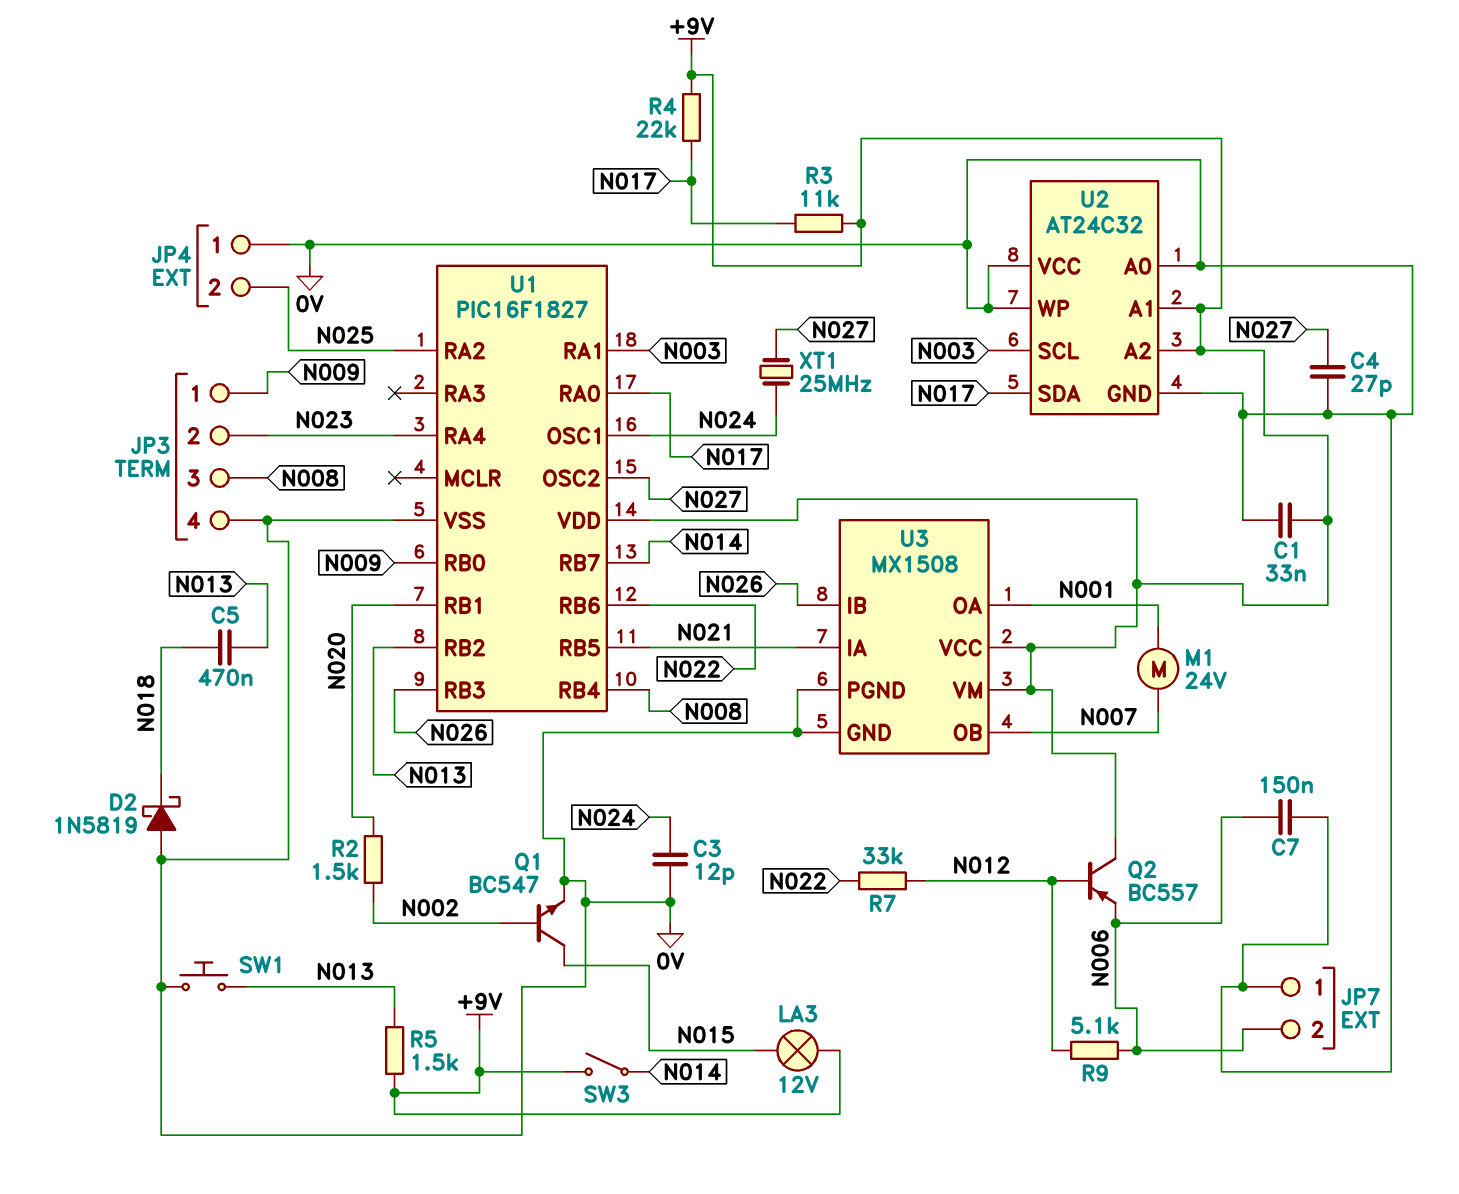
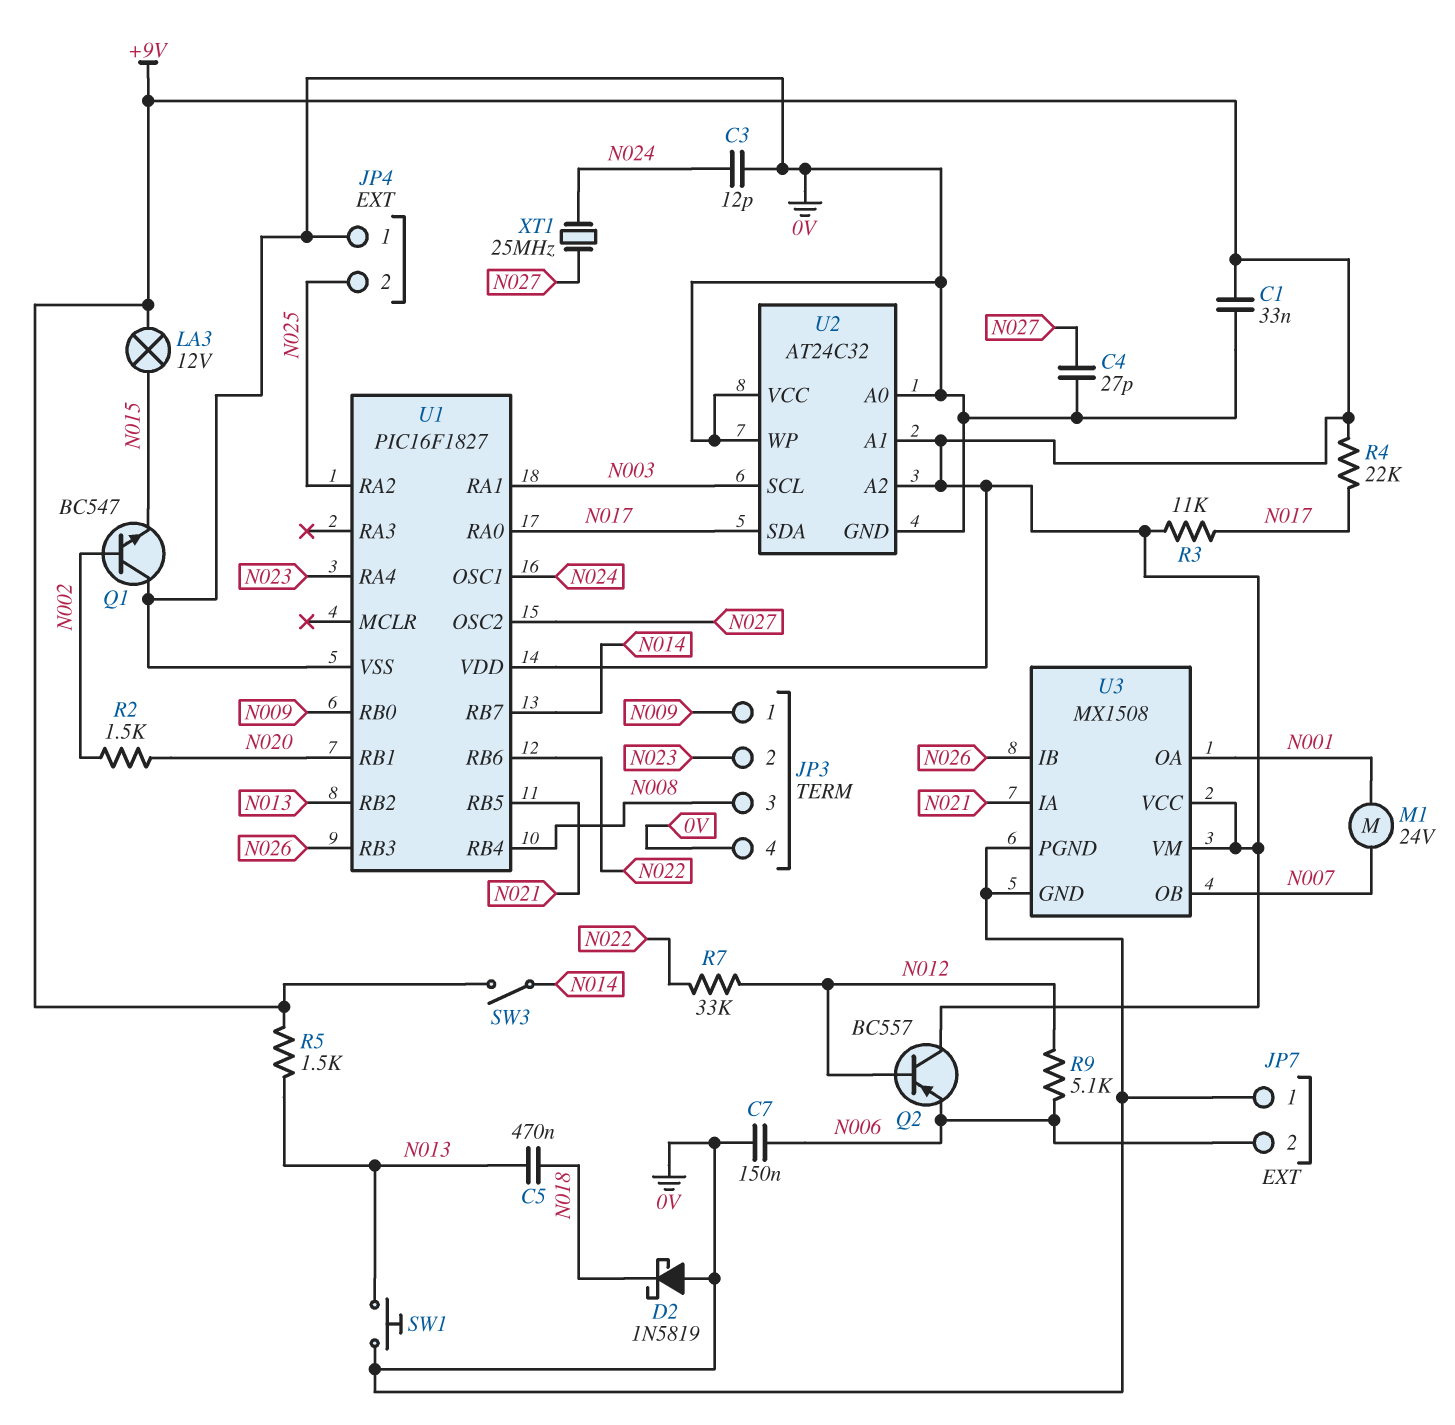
Q1: NPN BC547 (B N002, C N015, E 0V) -> NPN BC547 (B N002, C 0V, E N015)

